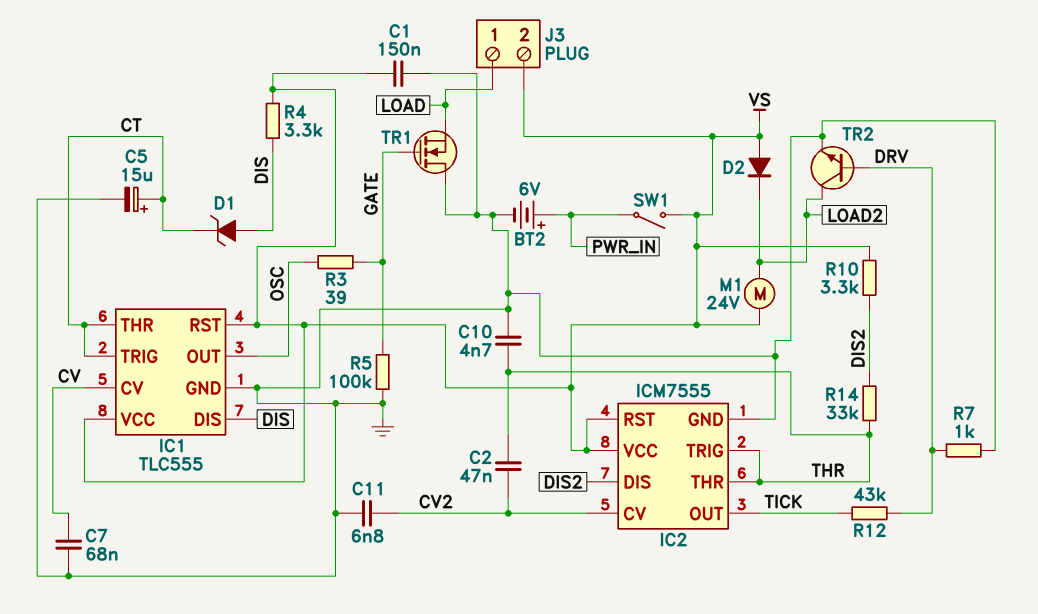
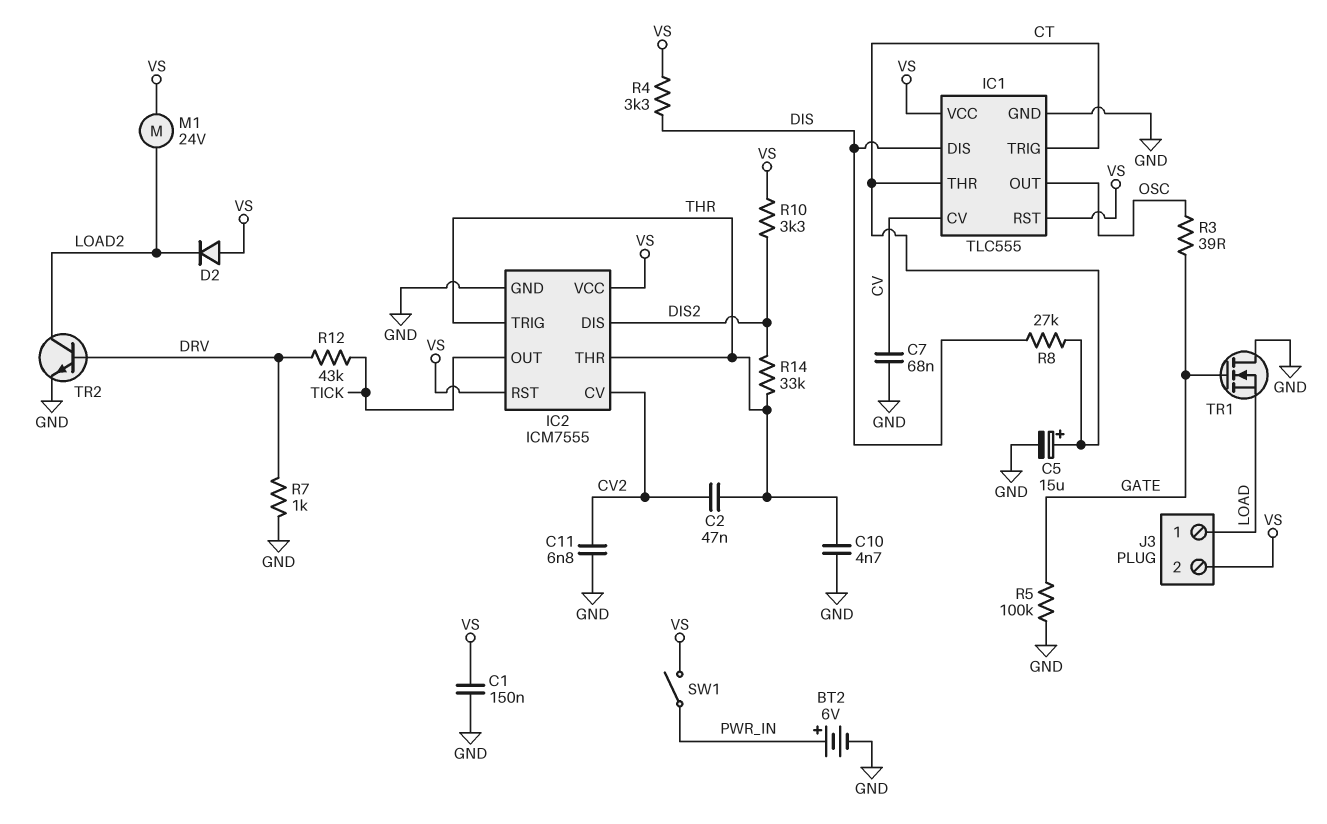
D1: zener (A DIS, K CT) -> none
R8: none -> 27k (CT, DIS)

